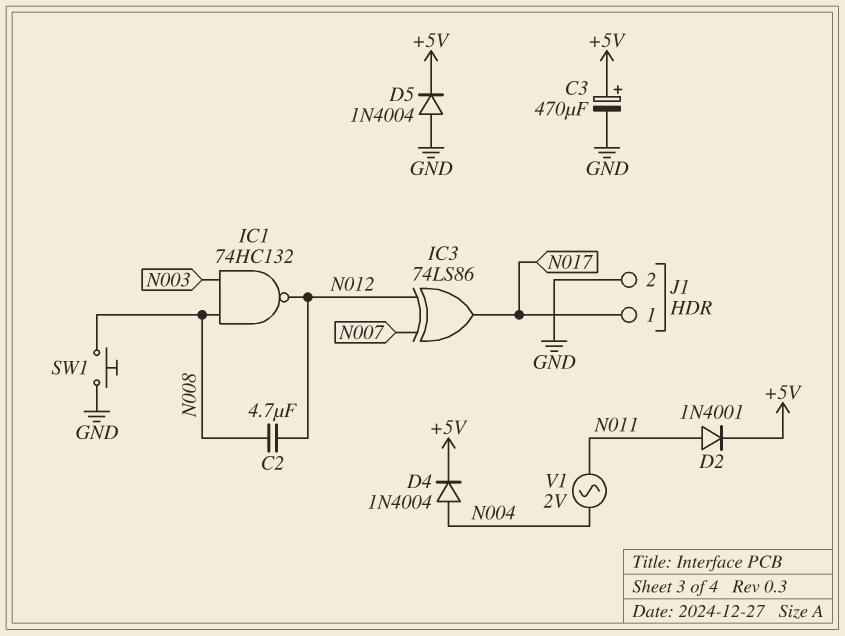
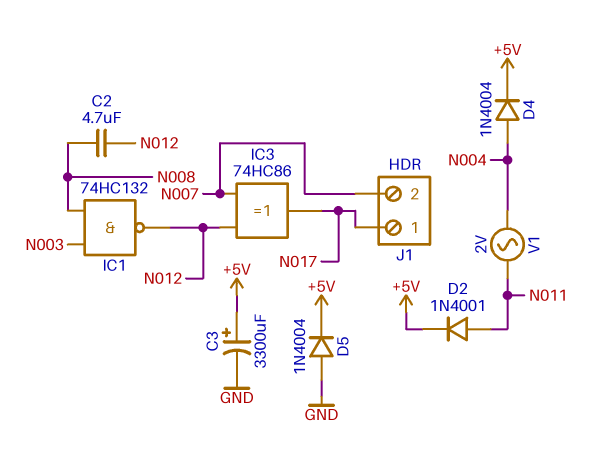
C3: 470uF (plus +5V, minus GND) -> 3300uF (plus +5V, minus GND)
IC3: XOR 74LS86 (in N007, in N012, out N017) -> XOR 74HC86 (in N007, in N012, out N017)
J1 pin 2: GND -> N007
SW1: button (GND, N008) -> none

